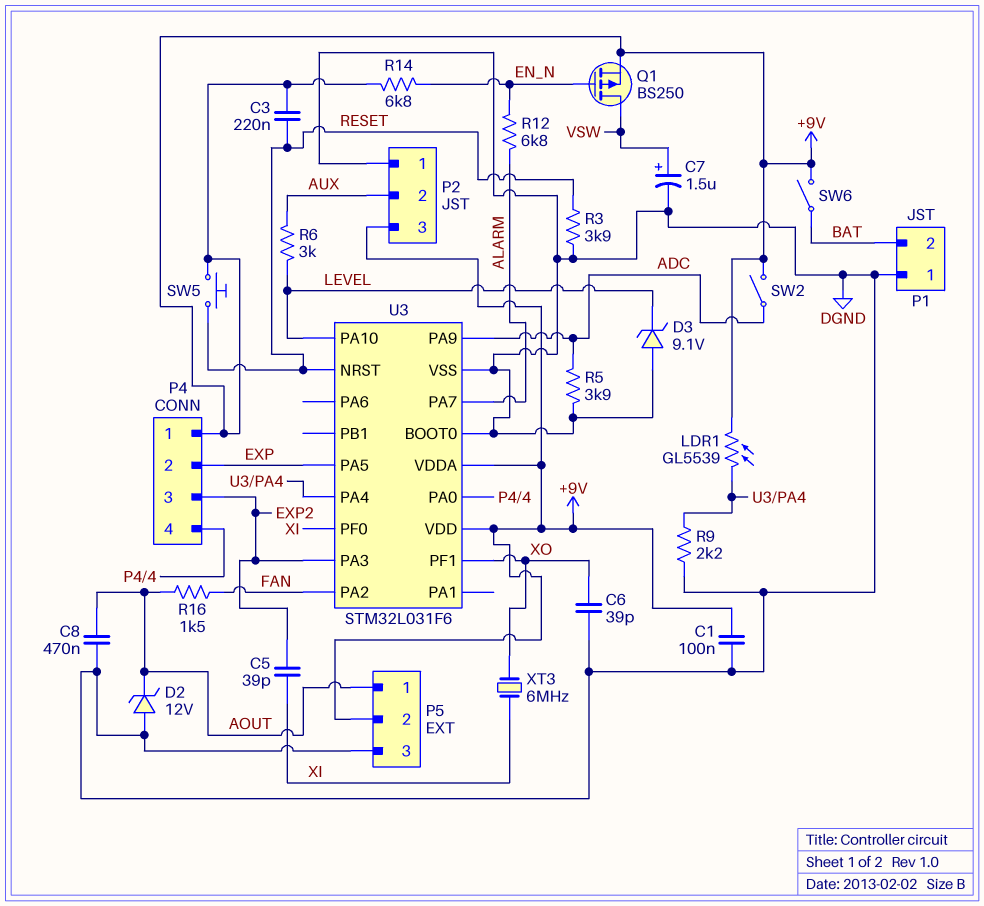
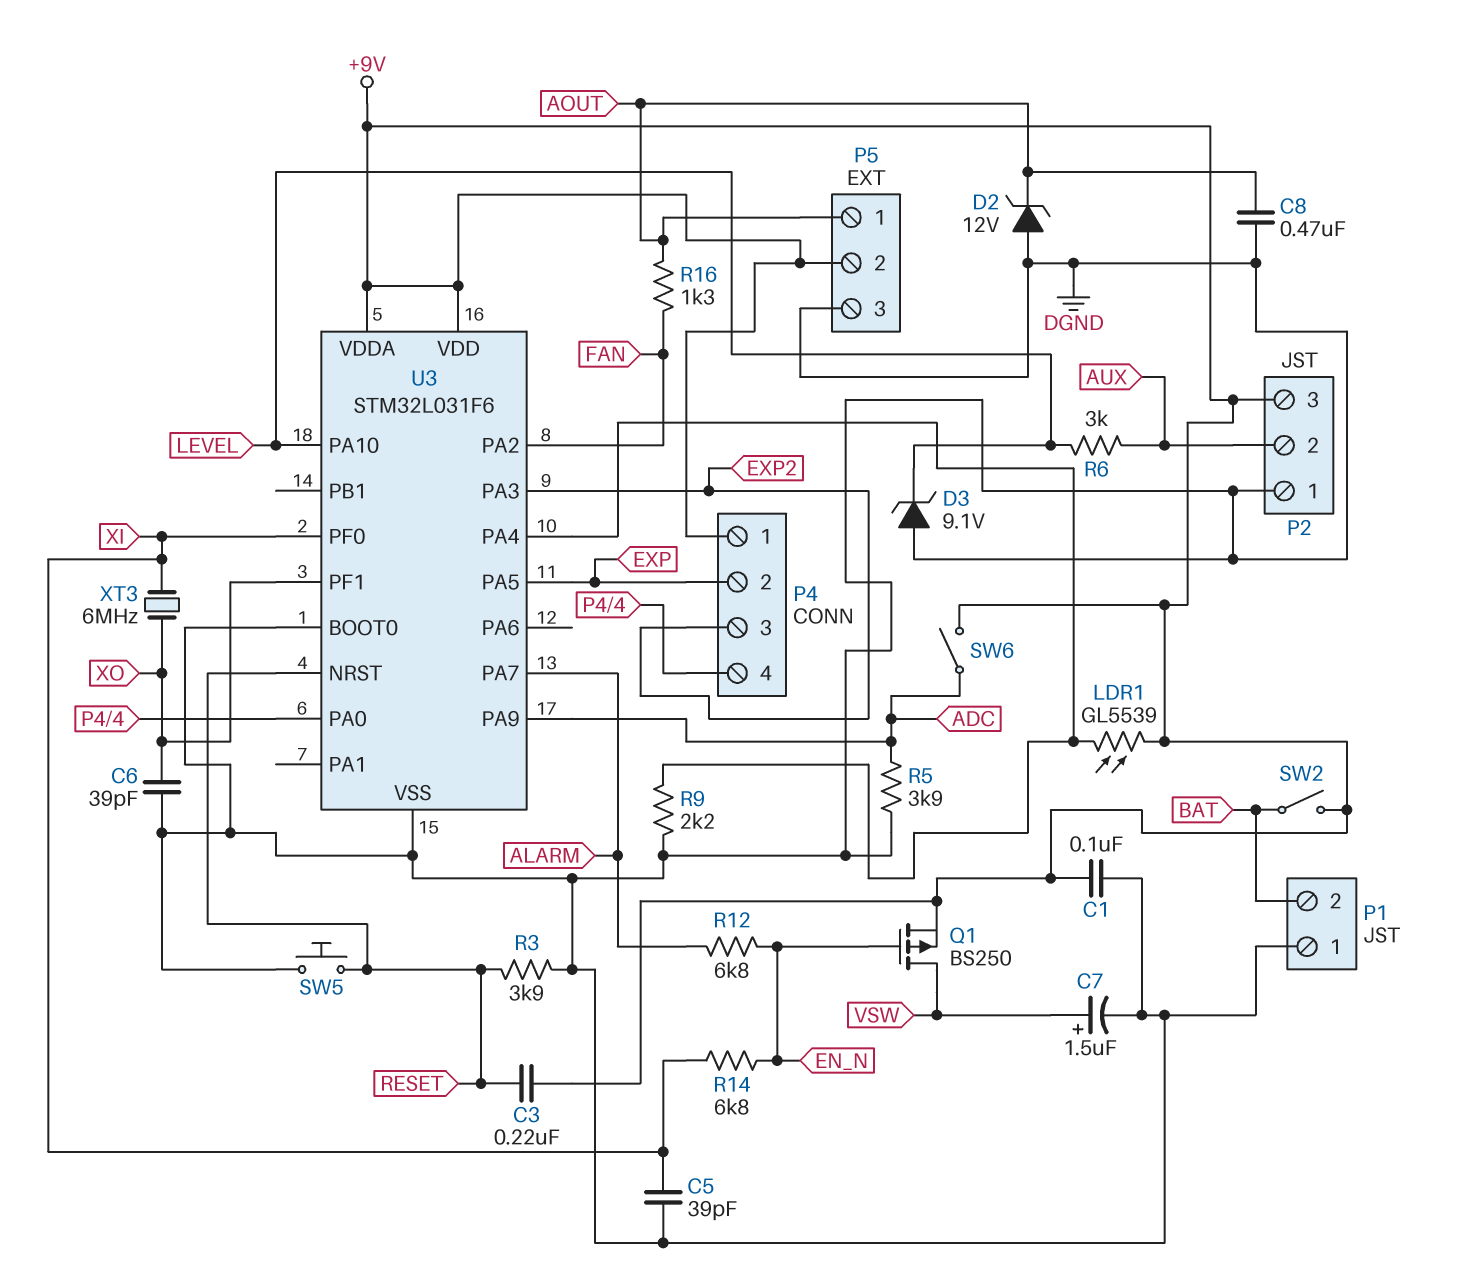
C5: 39pF (EXP2, XI) -> 39pF (DGND, XI)
R14: 6.8k (+9V, EN_N) -> 6.8k (EN_N, XI)
R16: 1.5k (AOUT, FAN) -> 1.3k (AOUT, FAN)
SW2: switch (+9V, ADC) -> switch (+9V, BAT)
SW5: button (+9V, RESET) -> button (DGND, RESET)
SW6: switch (+9V, BAT) -> switch (+9V, ADC)

